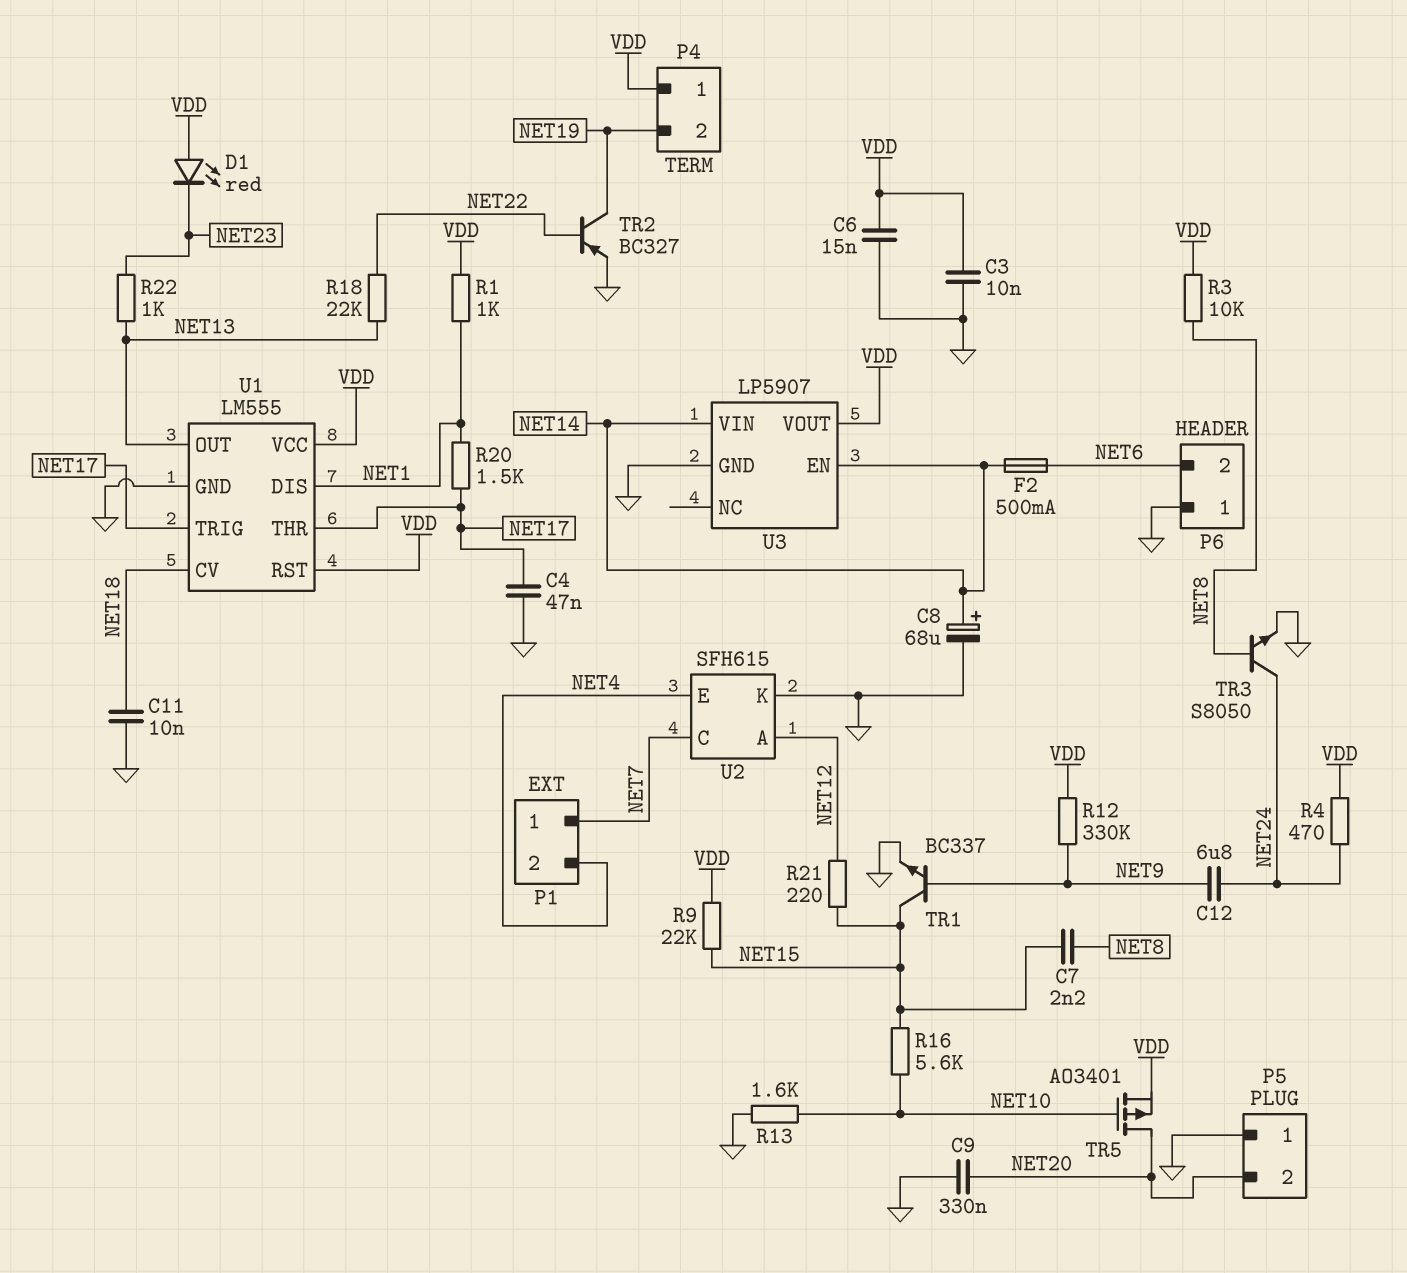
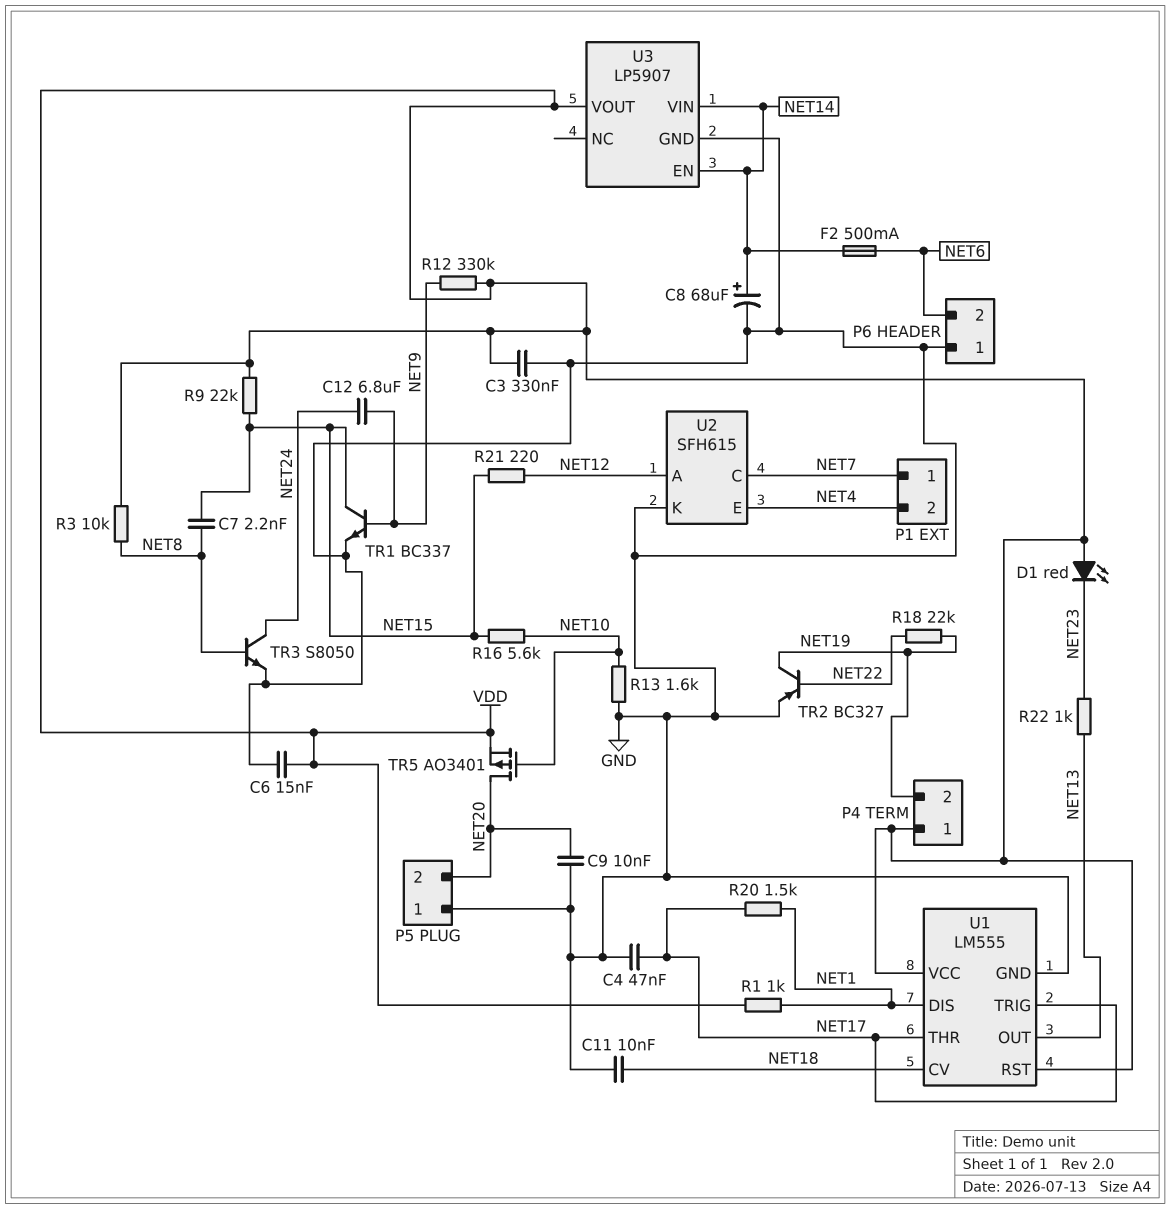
C3: 10nF (GND, VDD) -> 330nF (GND, VDD)
C9: 330nF (GND, NET20) -> 10nF (GND, NET20)
R4: 470 (NET24, VDD) -> none
R18: 22k (NET13, NET22) -> 22k (NET19, NET22)

